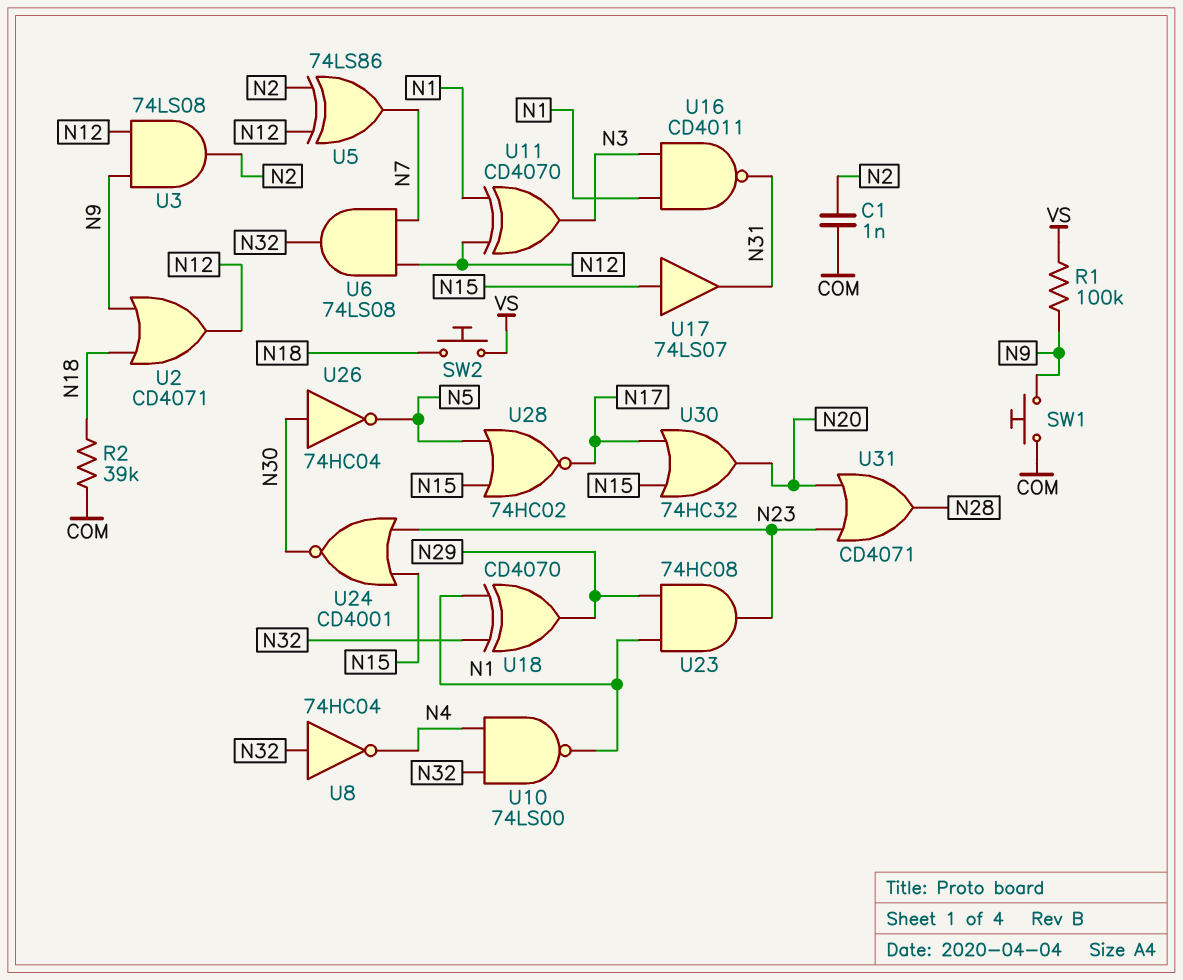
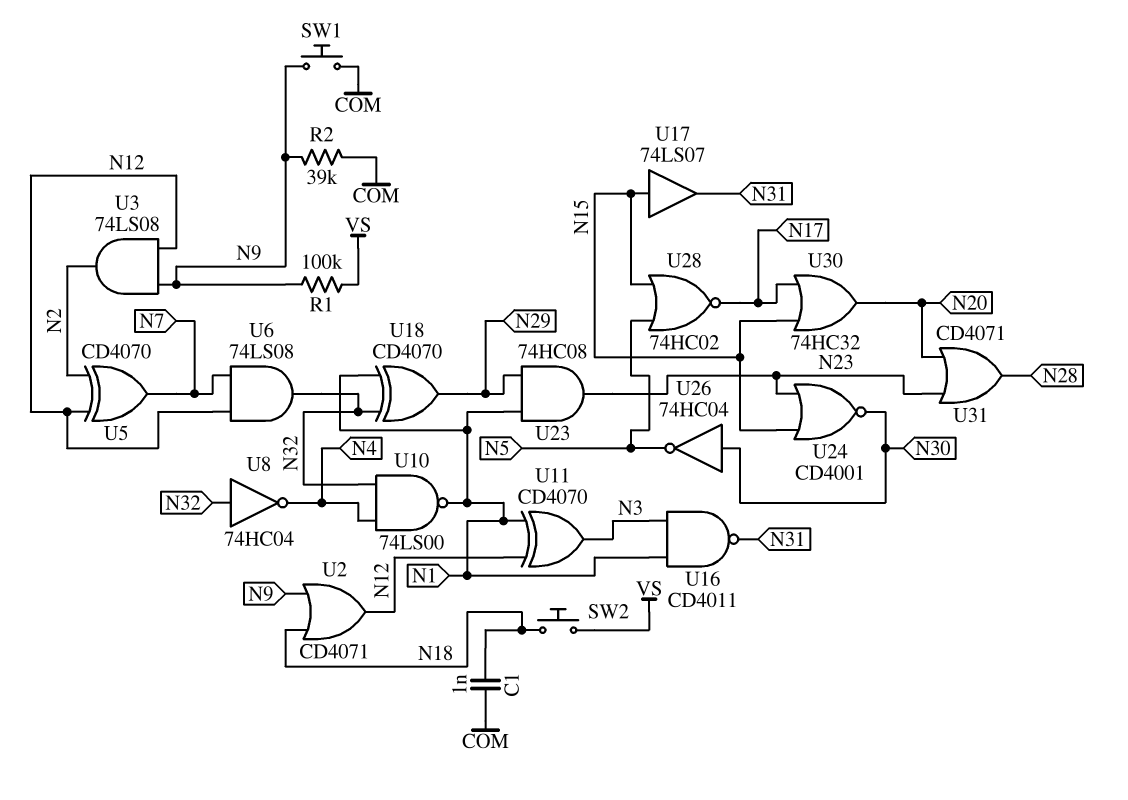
C1: 1nF (COM, N2) -> 1nF (COM, N18)
R2: 39k (COM, N18) -> 39k (COM, N9)
U5: XOR 74LS86 (in N2, in N12, out N7) -> XOR CD4070 (in N2, in N12, out N7)

